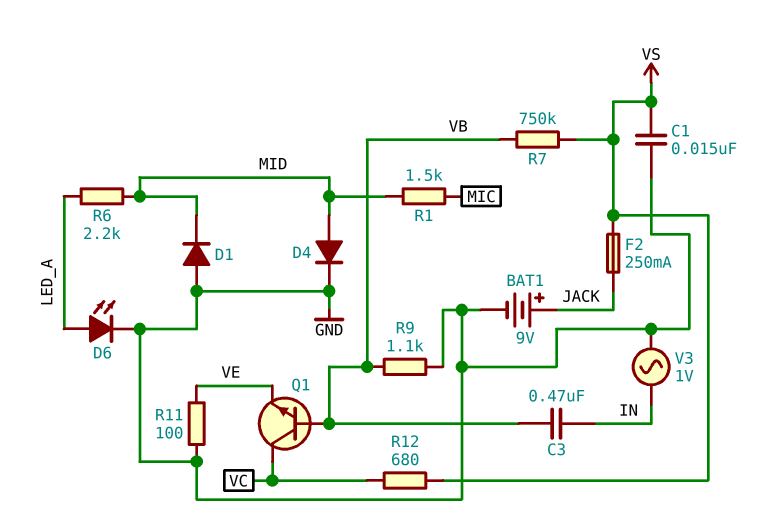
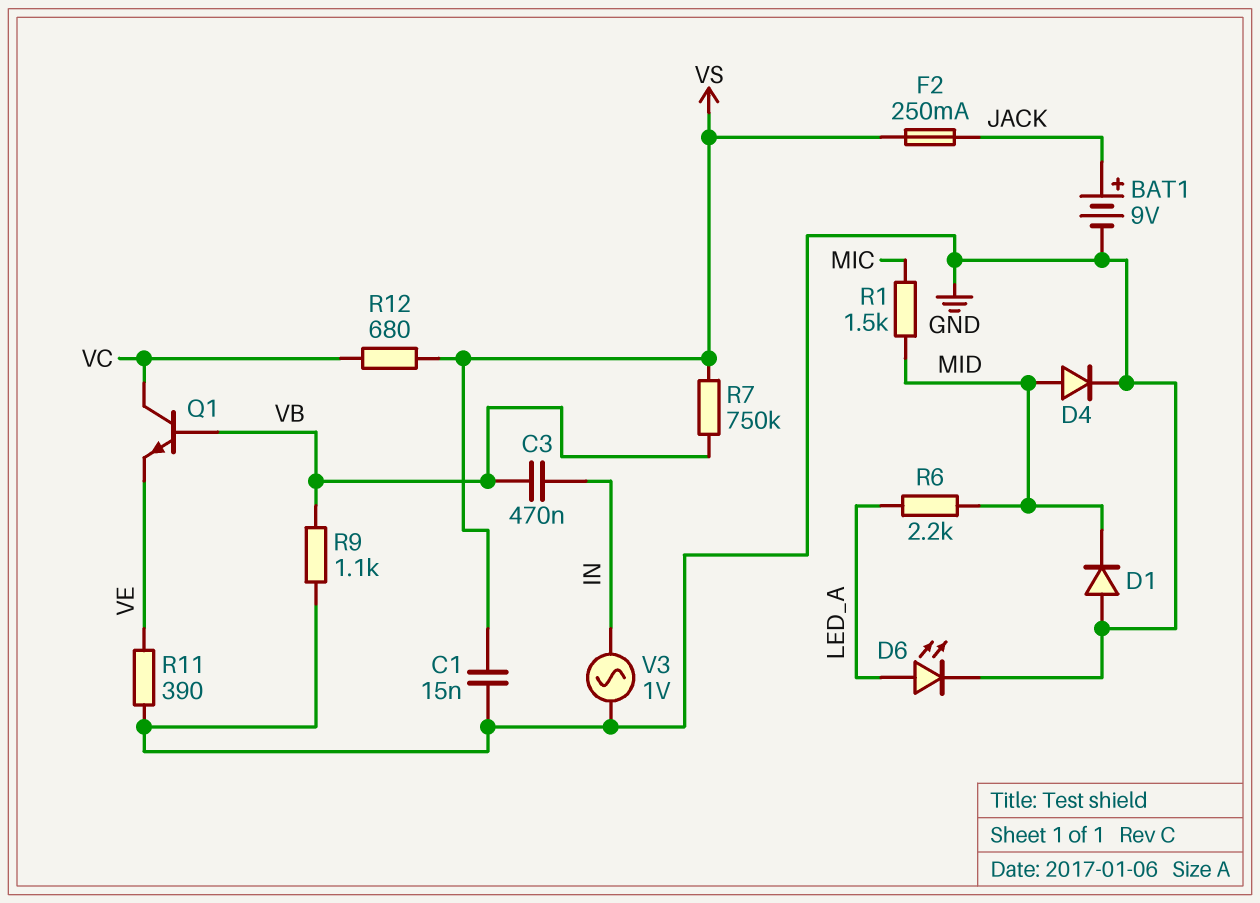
R11: 100 (GND, VE) -> 390 (GND, VE)

